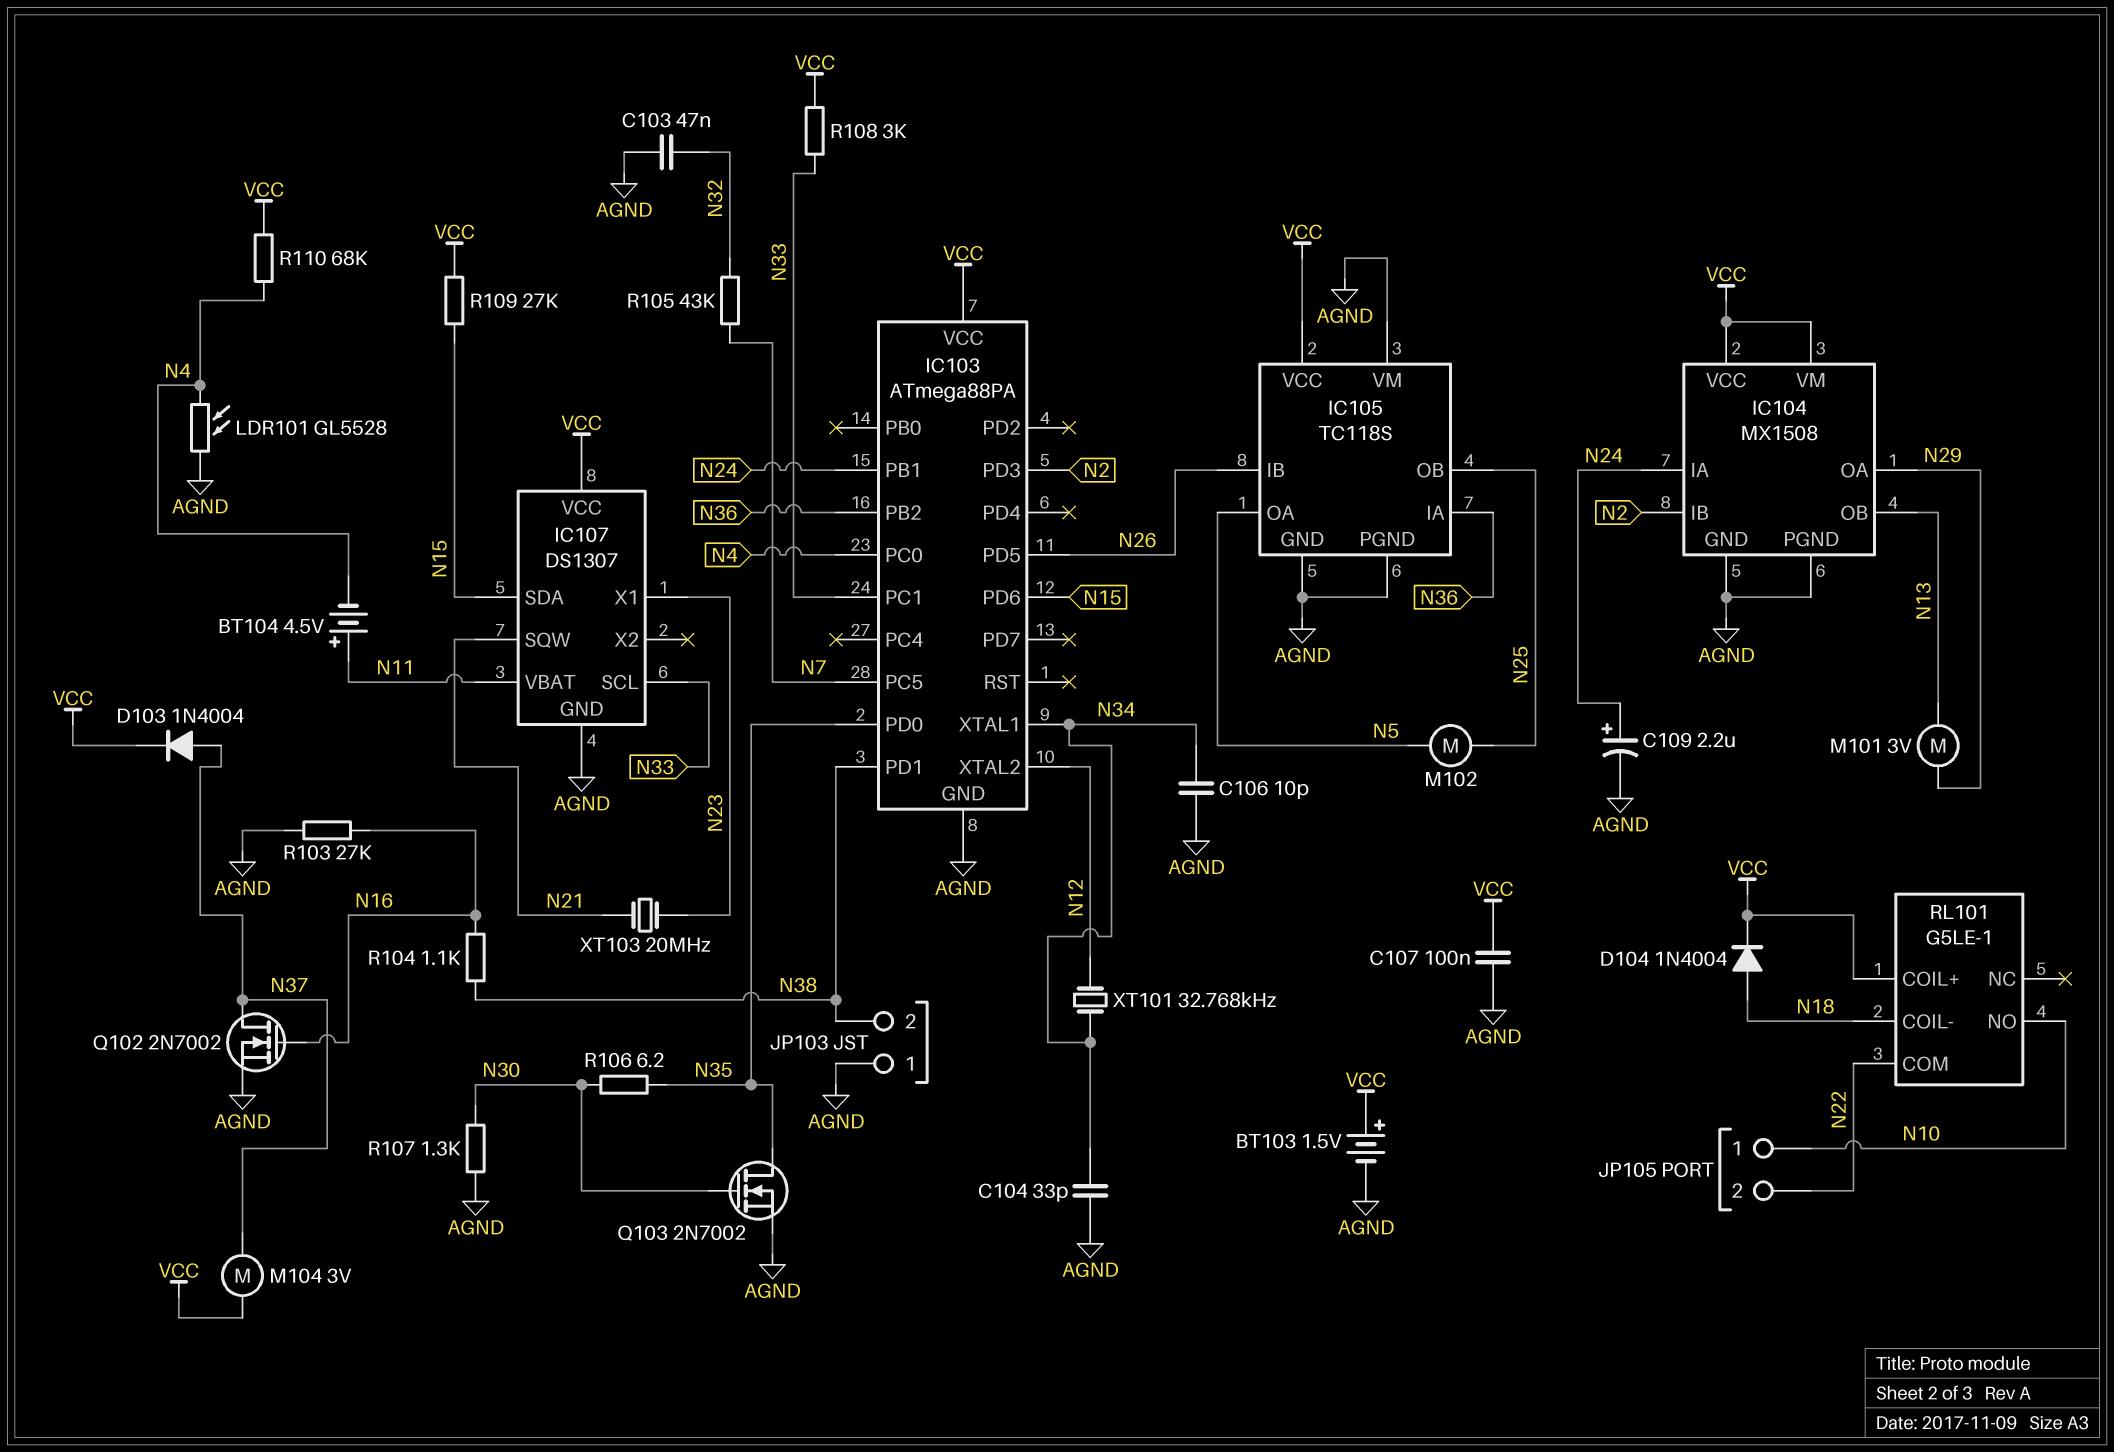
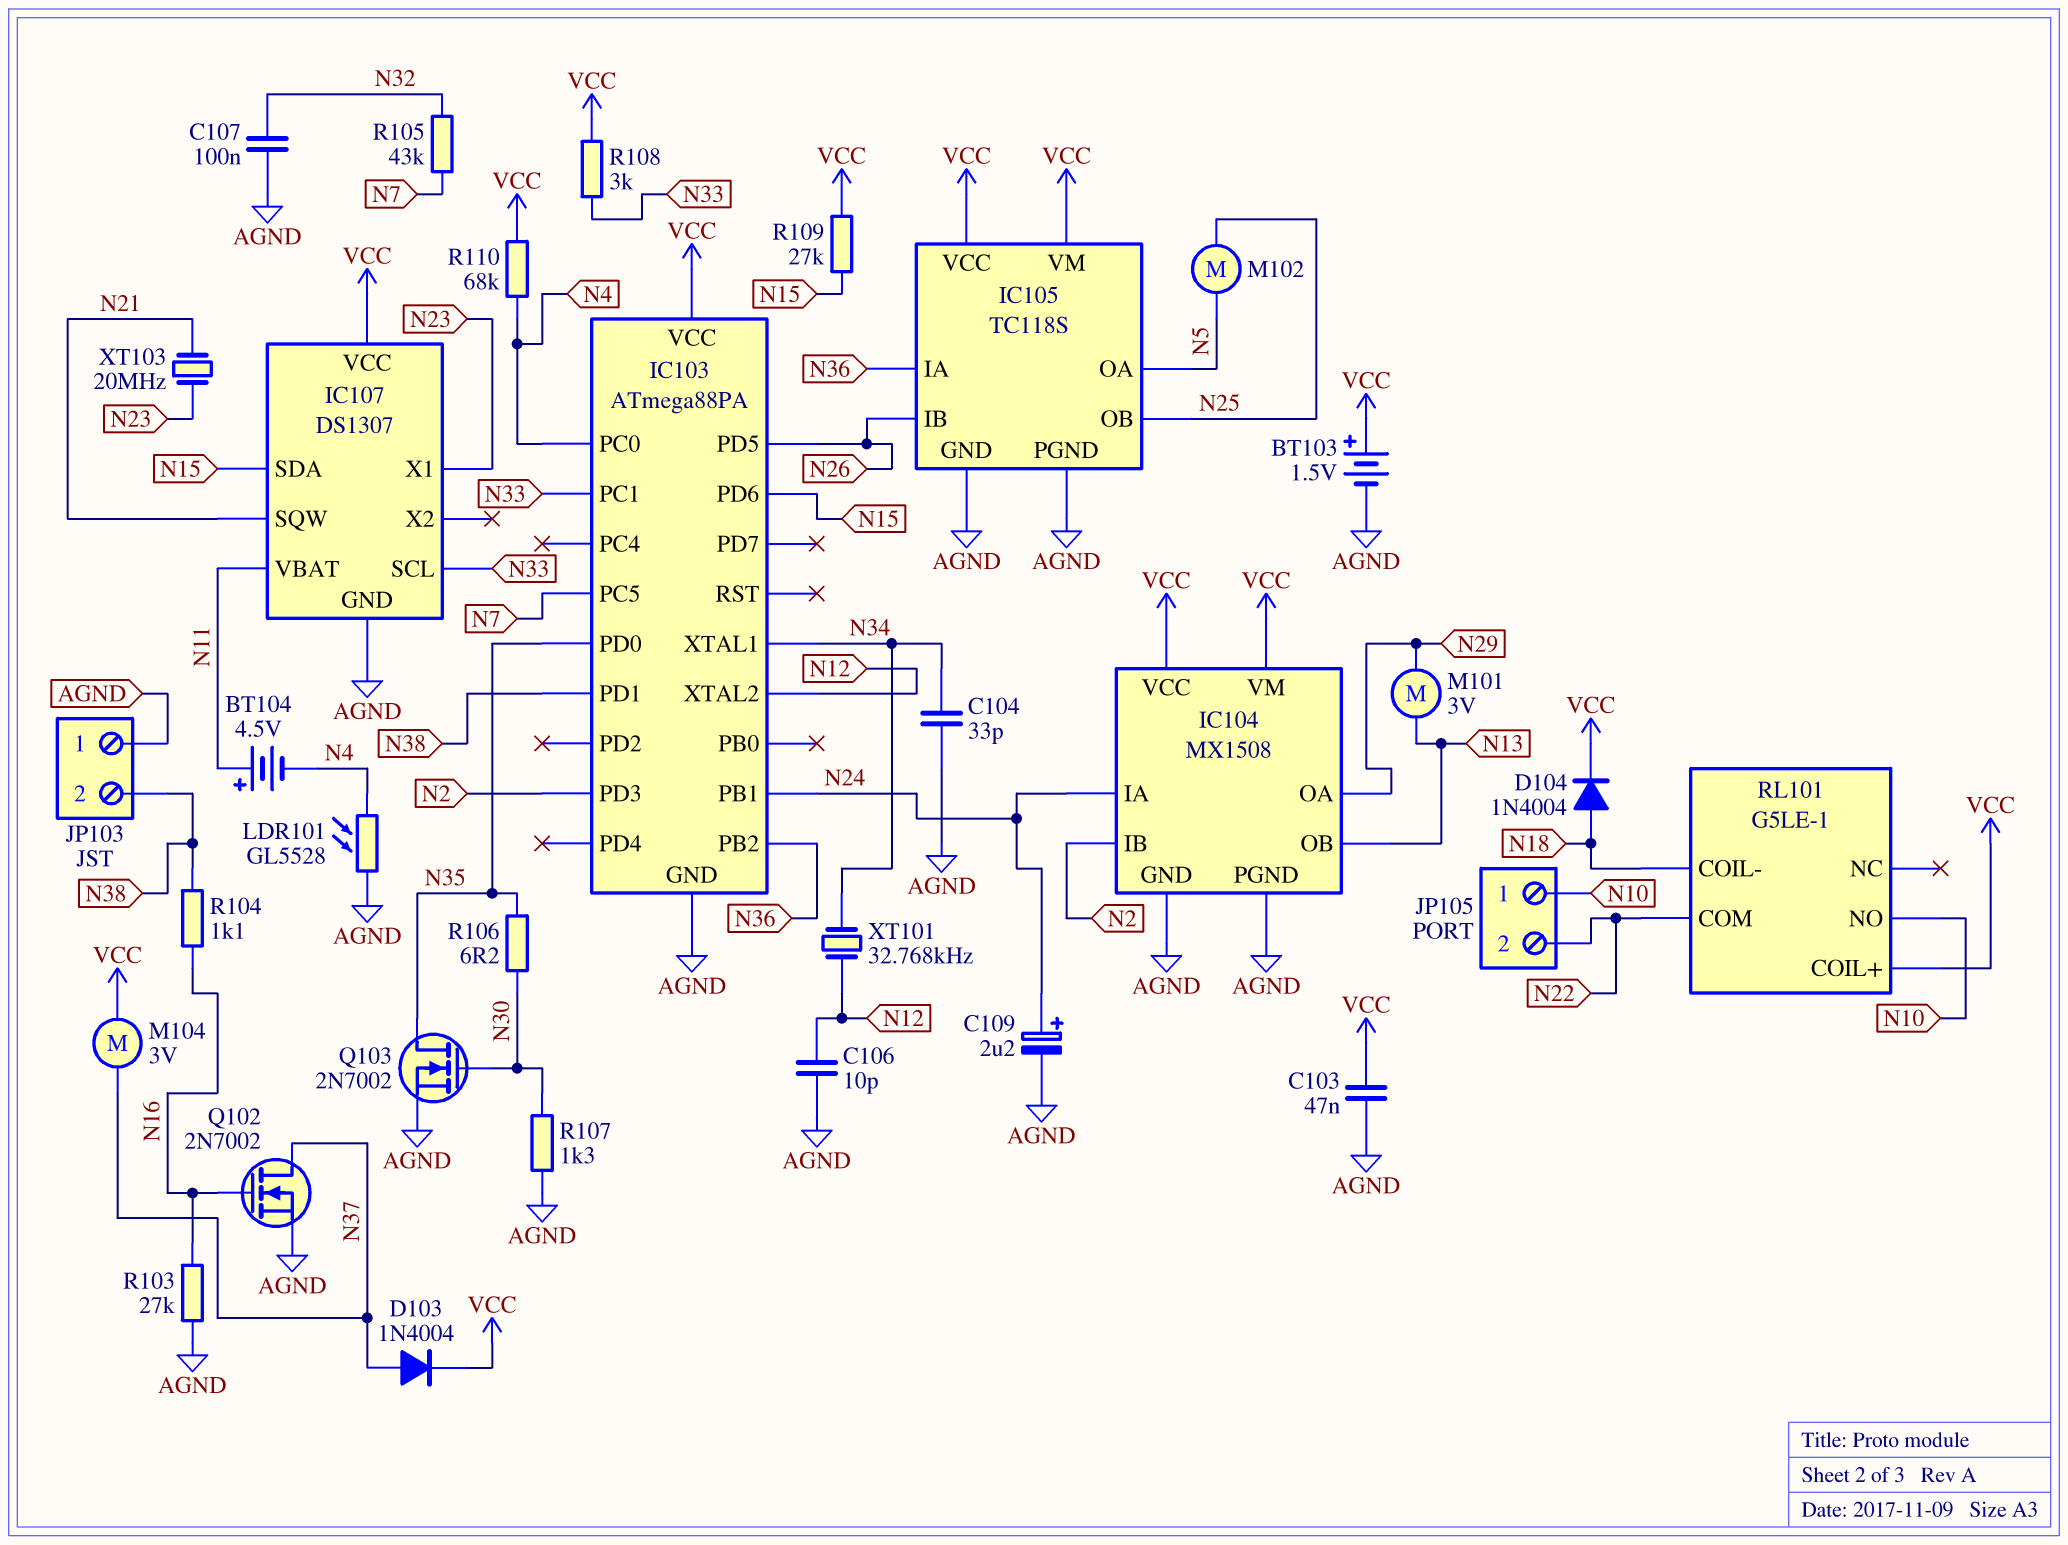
C103: 47nF (AGND, N32) -> 47nF (AGND, VCC)
C106: 10pF (AGND, N34) -> 10pF (AGND, N12)
C107: 100nF (AGND, VCC) -> 100nF (AGND, N32)
IC105 pin VM: AGND -> VCC

